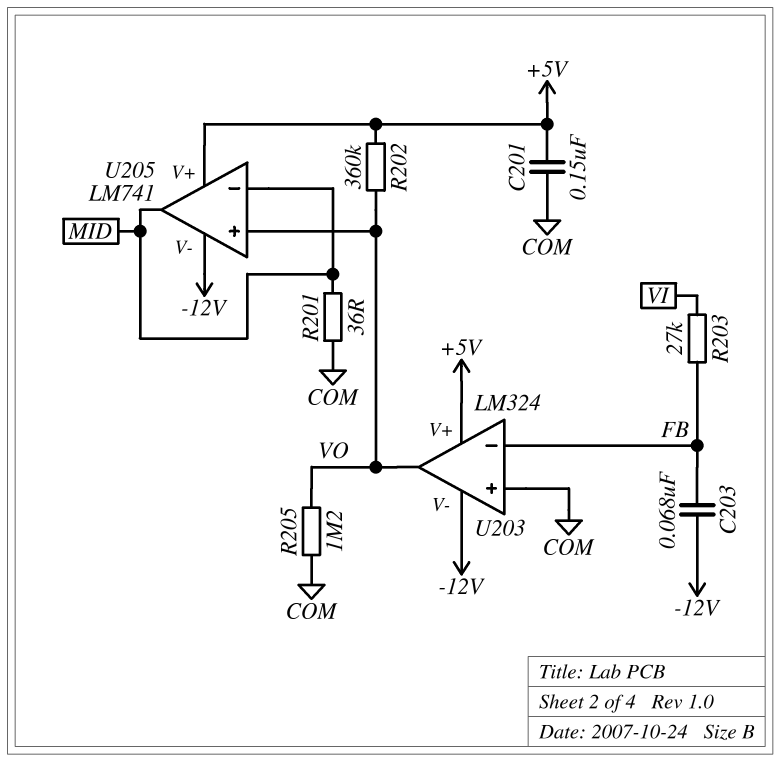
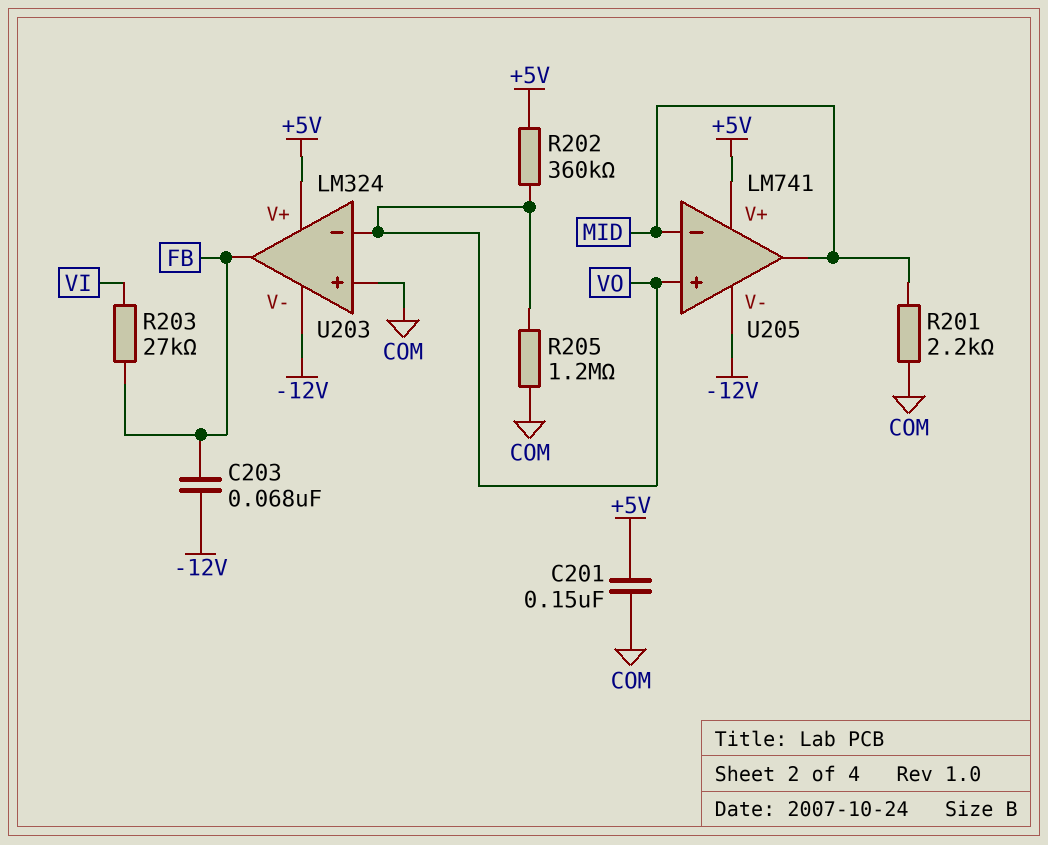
R201: 36 (COM, MID) -> 2.2k (COM, MID)
U203 pin in-: FB -> VO
U203 pin out: VO -> FB

